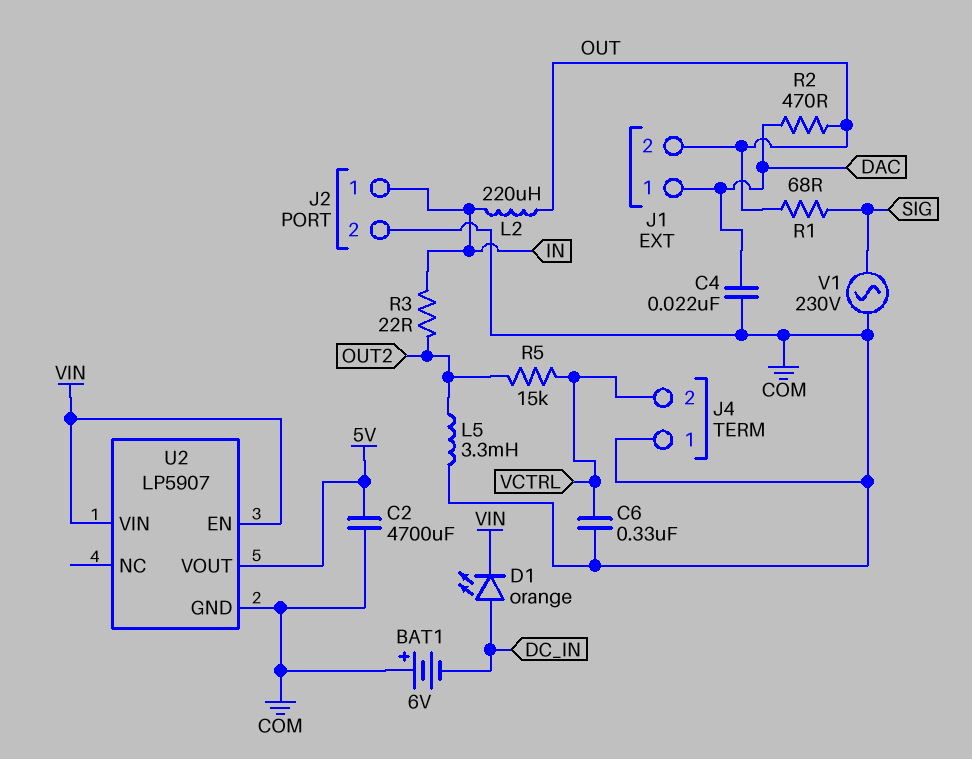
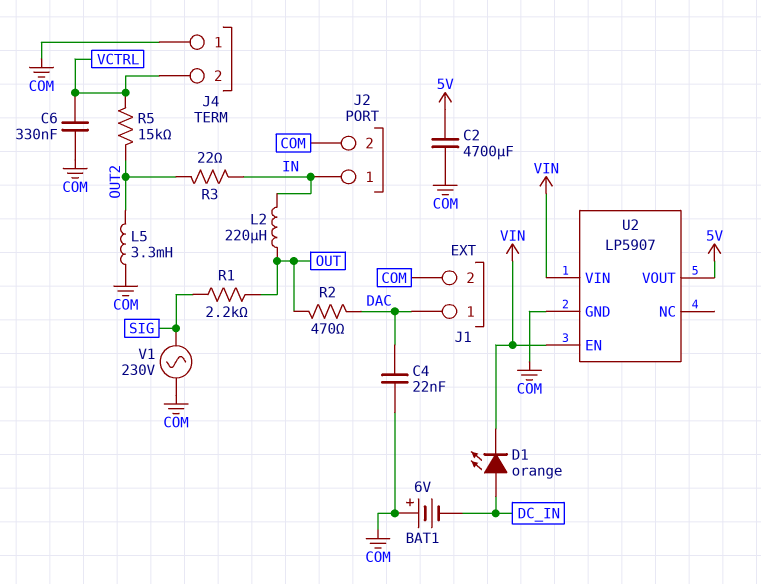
J1 pin 2: OUT -> COM
R1: 68 (OUT, SIG) -> 2.2k (OUT, SIG)

